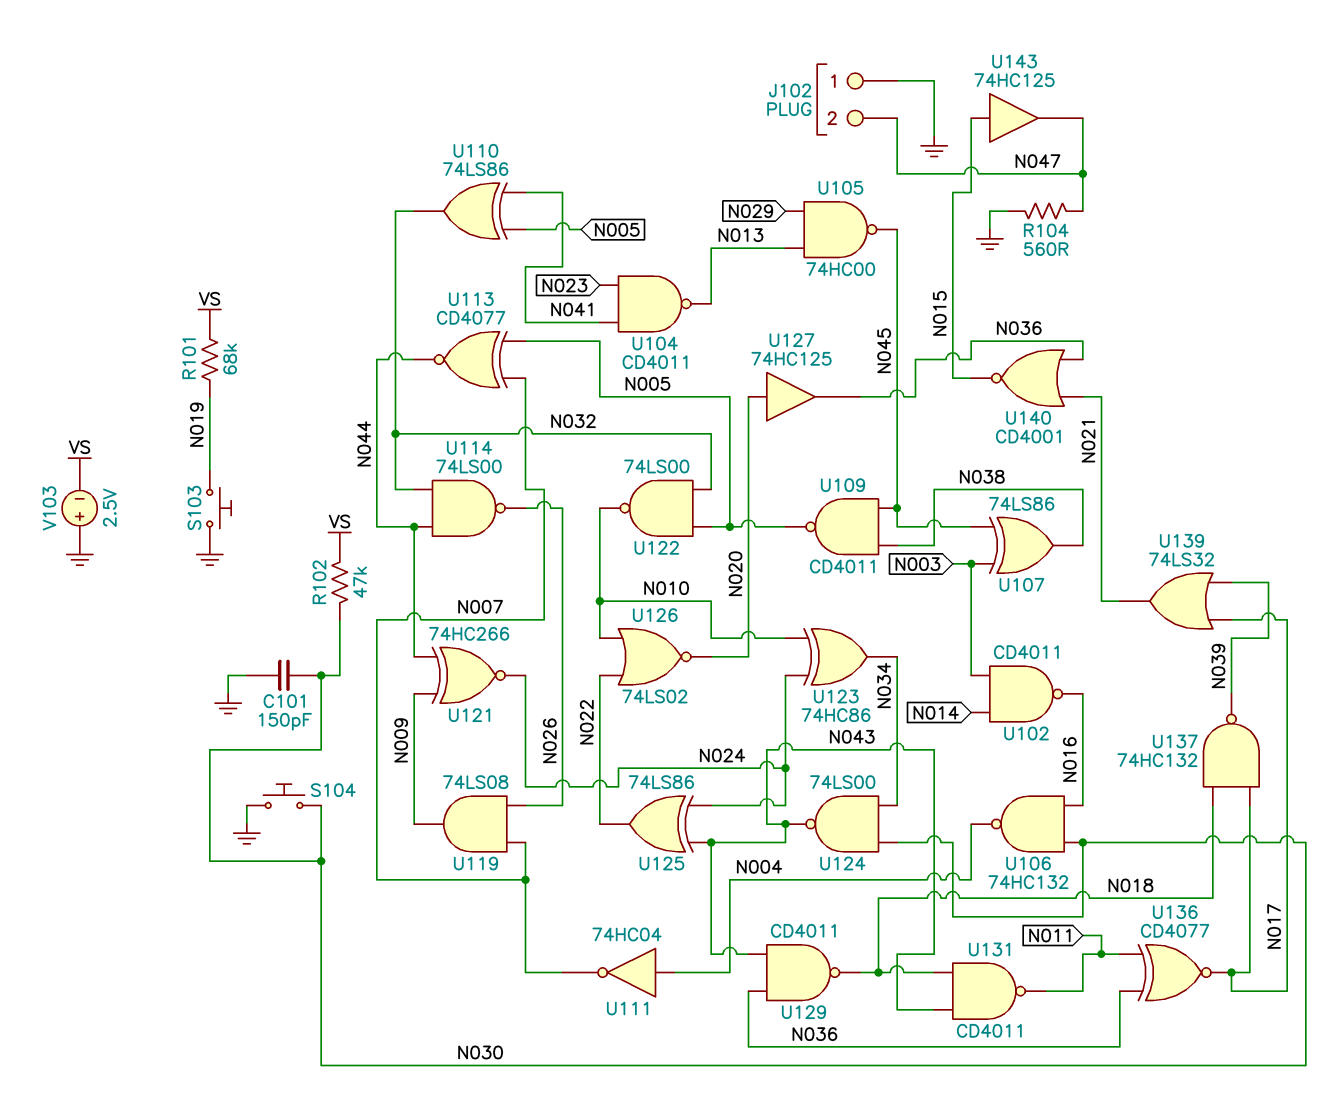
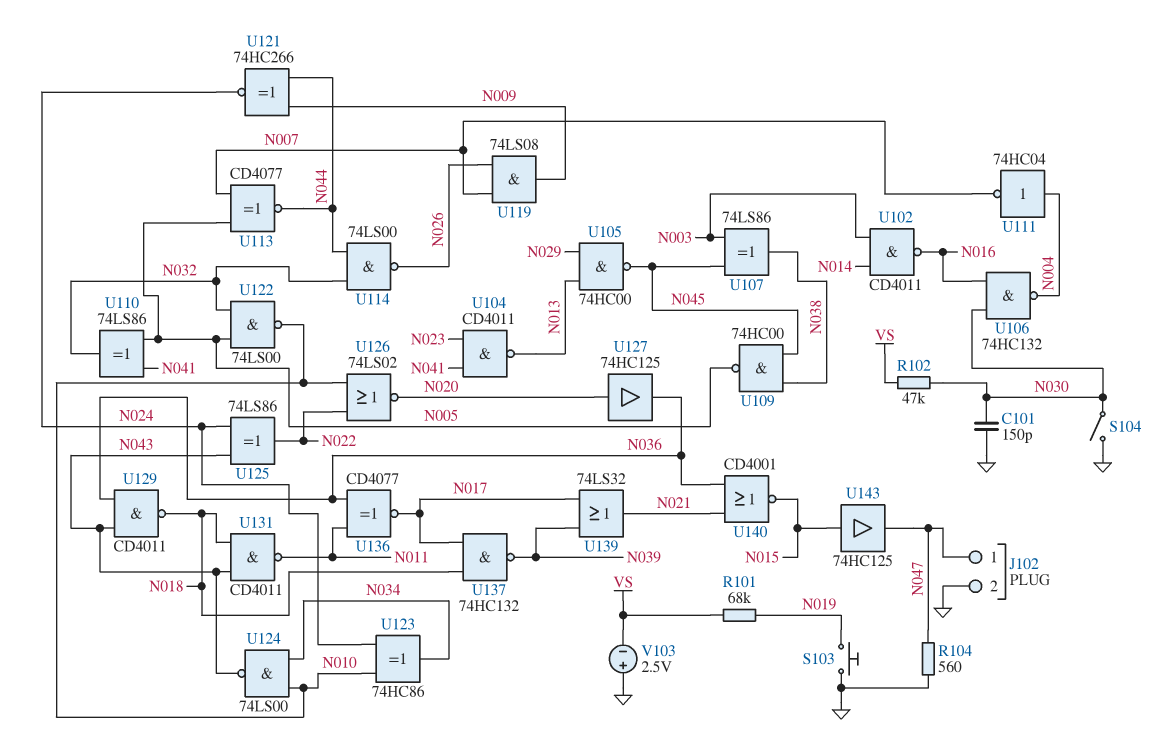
J102 pin 1: GND -> N047
J102 pin 2: N047 -> GND
S104: button (GND, N030) -> switch (GND, N030)
U109: NAND CD4011 (in N038, in N045, out N005) -> NAND 74HC00 (in N038, in N045, out N005)
U124: NAND 74LS00 (in N030, in N034, out N043) -> NAND 74LS00 (in N010, in N034, out N043)

